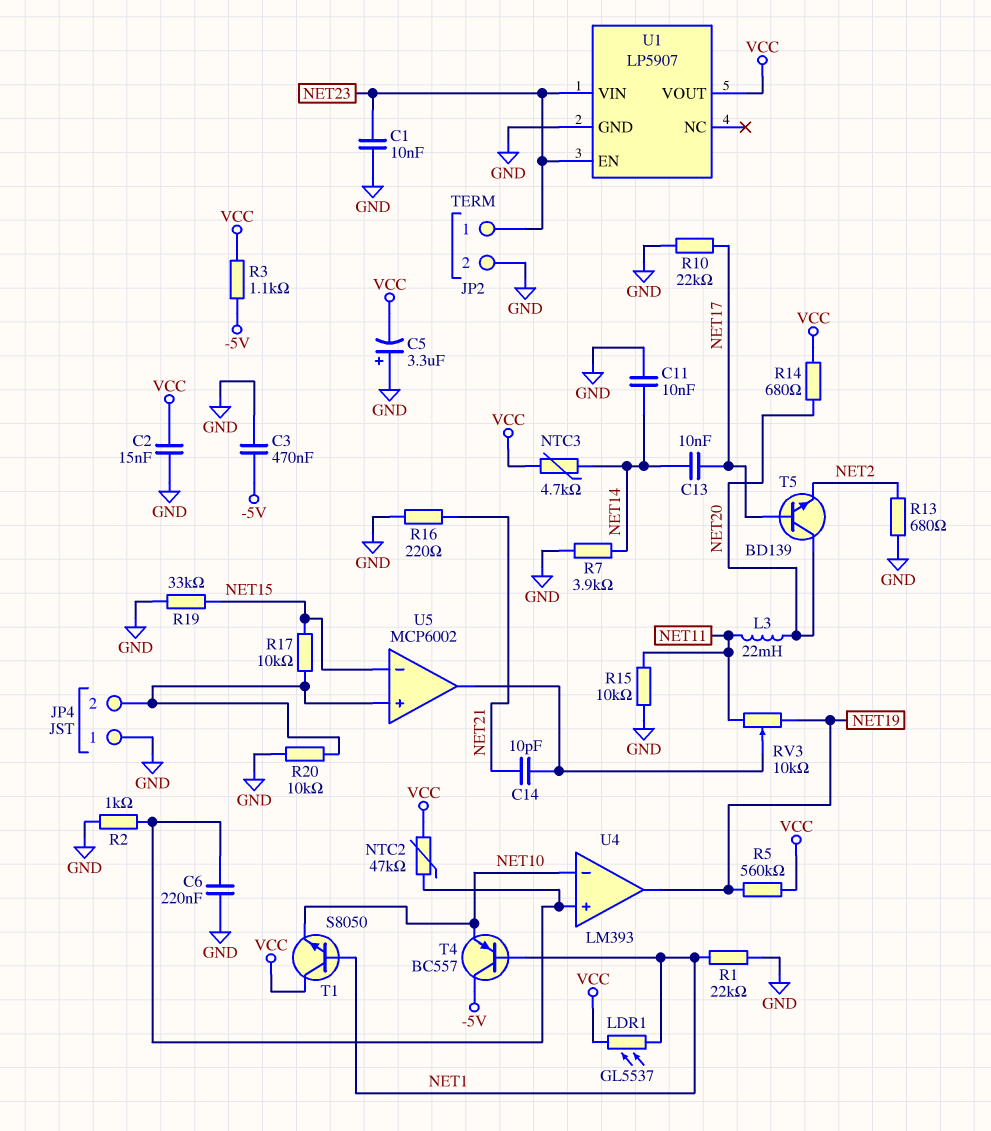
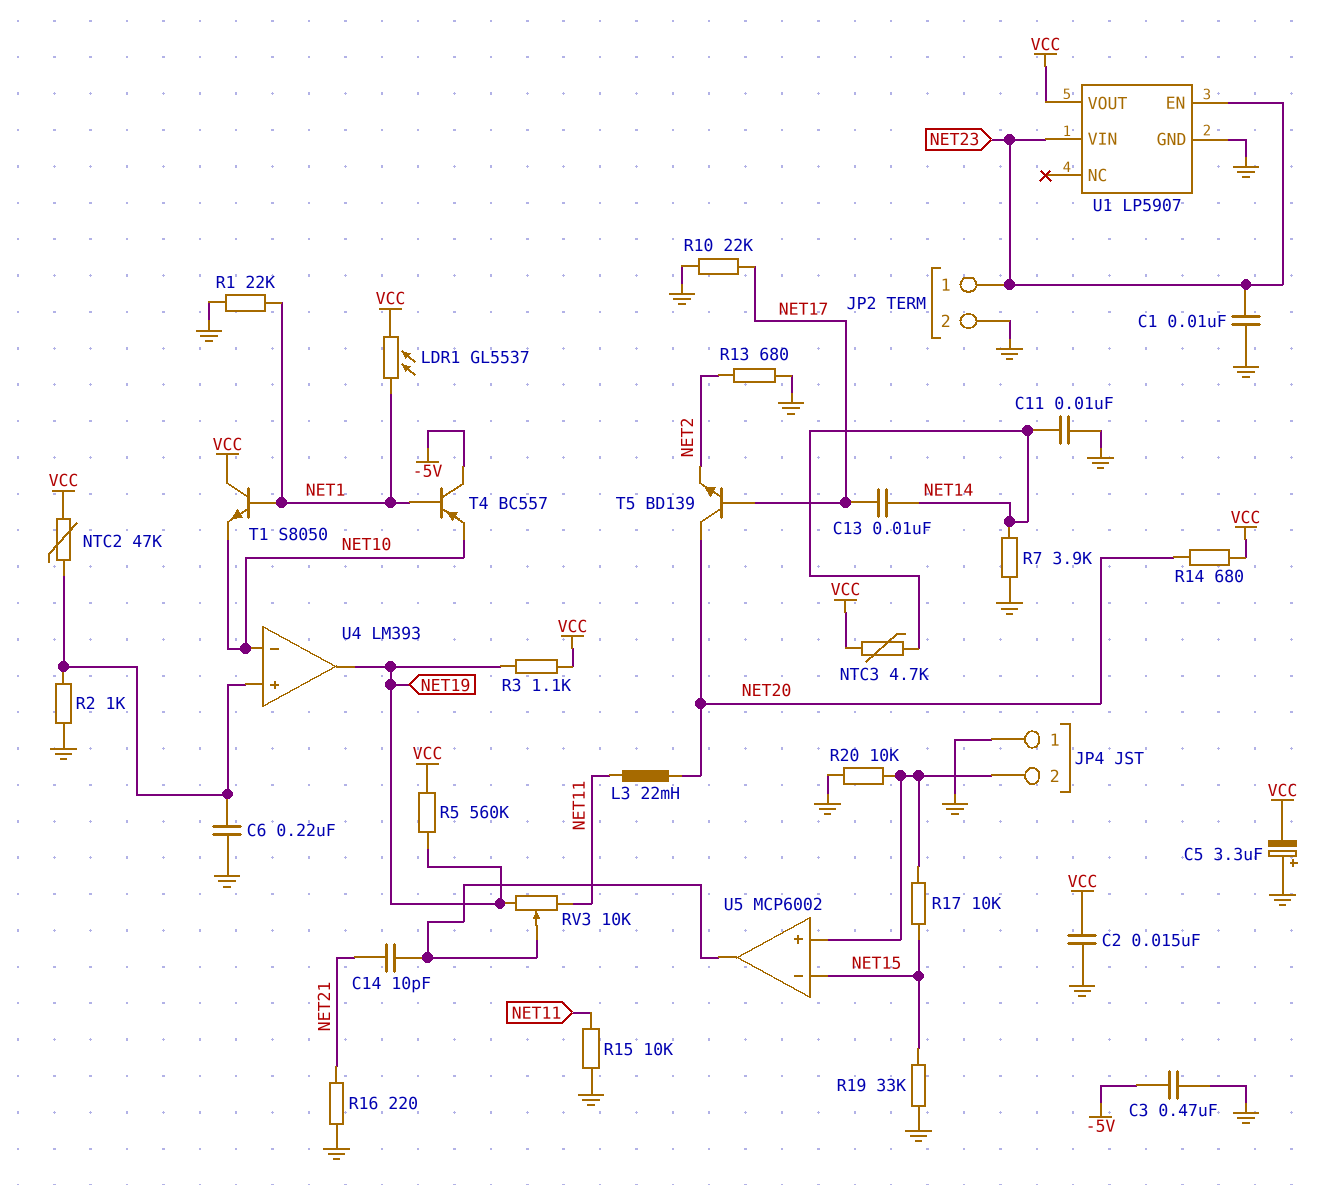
R3: 1.1k (-5V, VCC) -> 1.1k (NET19, VCC)

